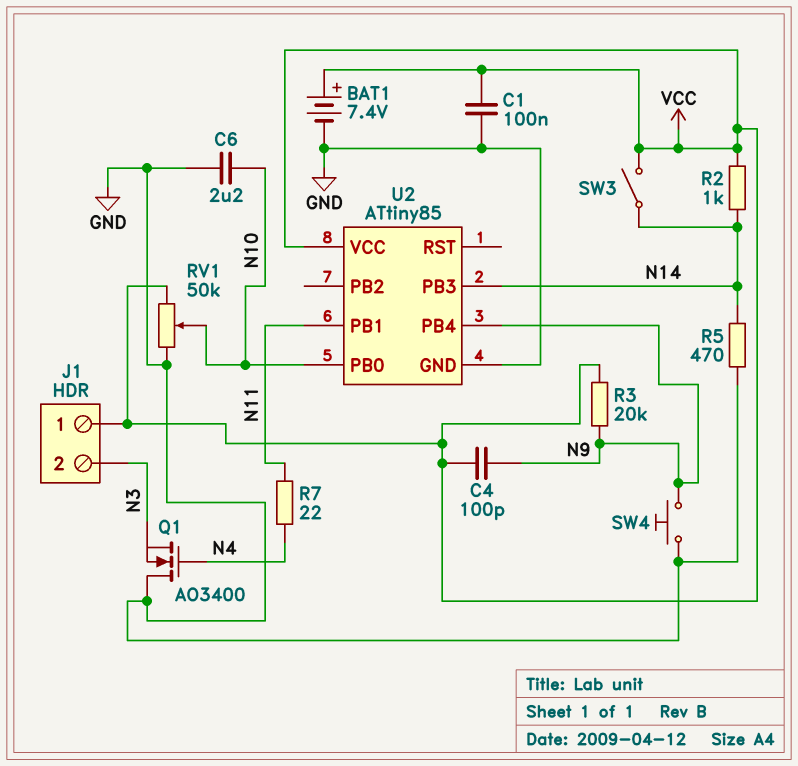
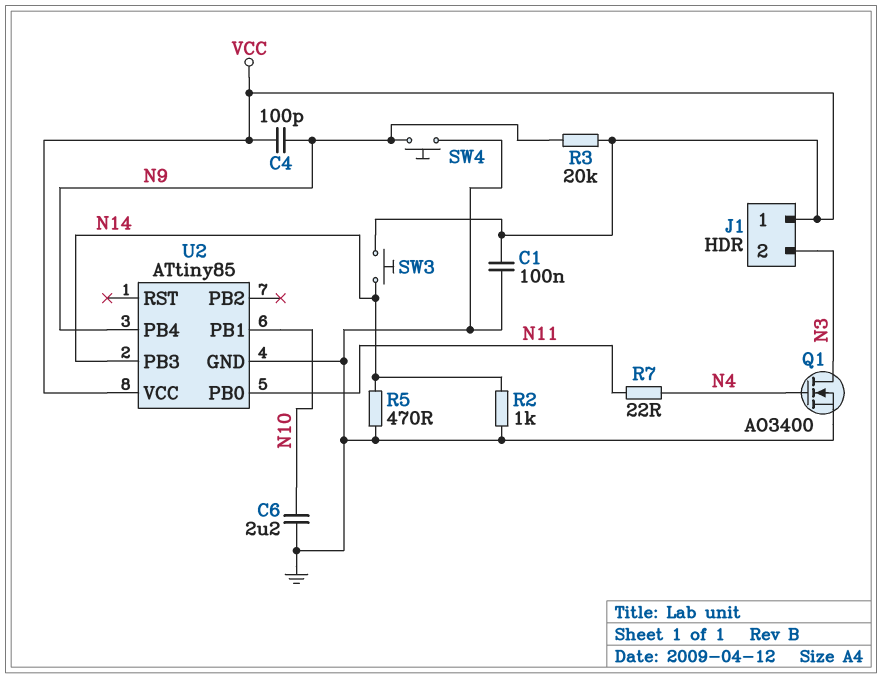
BAT1: 7.4V (plus VCC, minus GND) -> none
Q1: NMOS AO3400 (G N4, D GND, S N3) -> NMOS AO3400 (G N4, D N3, S GND)
R2: 1k (N14, VCC) -> 1k (GND, N14)
RV1: 50k (GND, VCC, wiper N10) -> none
SW3: switch (N14, VCC) -> button (N14, VCC)
U2 pin PB0: N10 -> N11
U2 pin PB1: N11 -> N10

